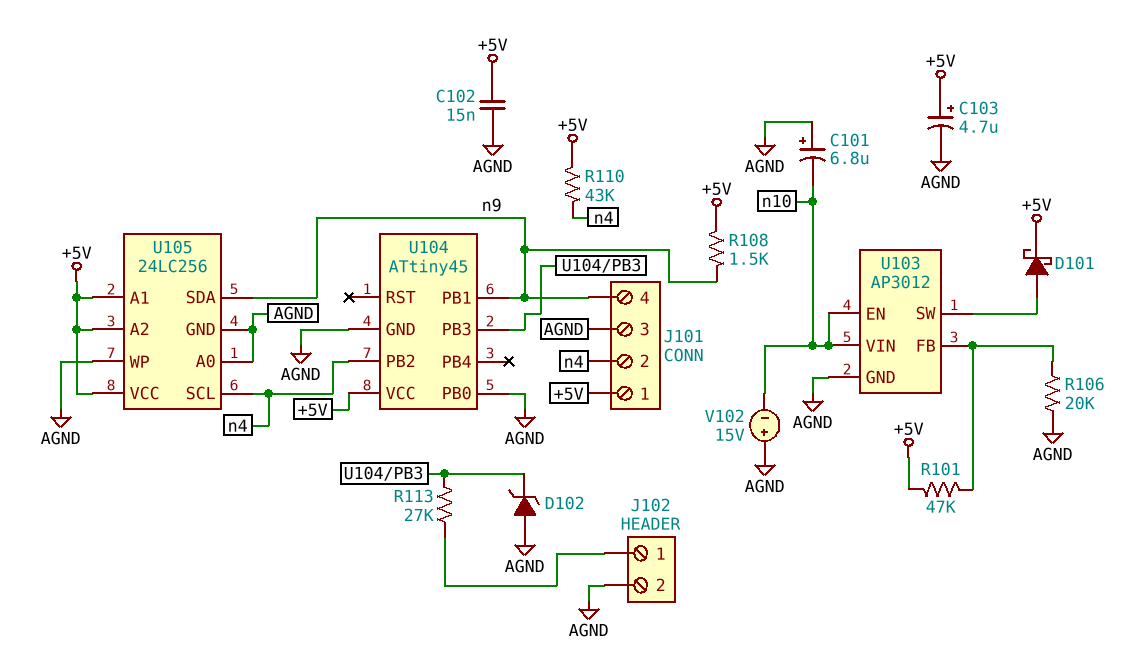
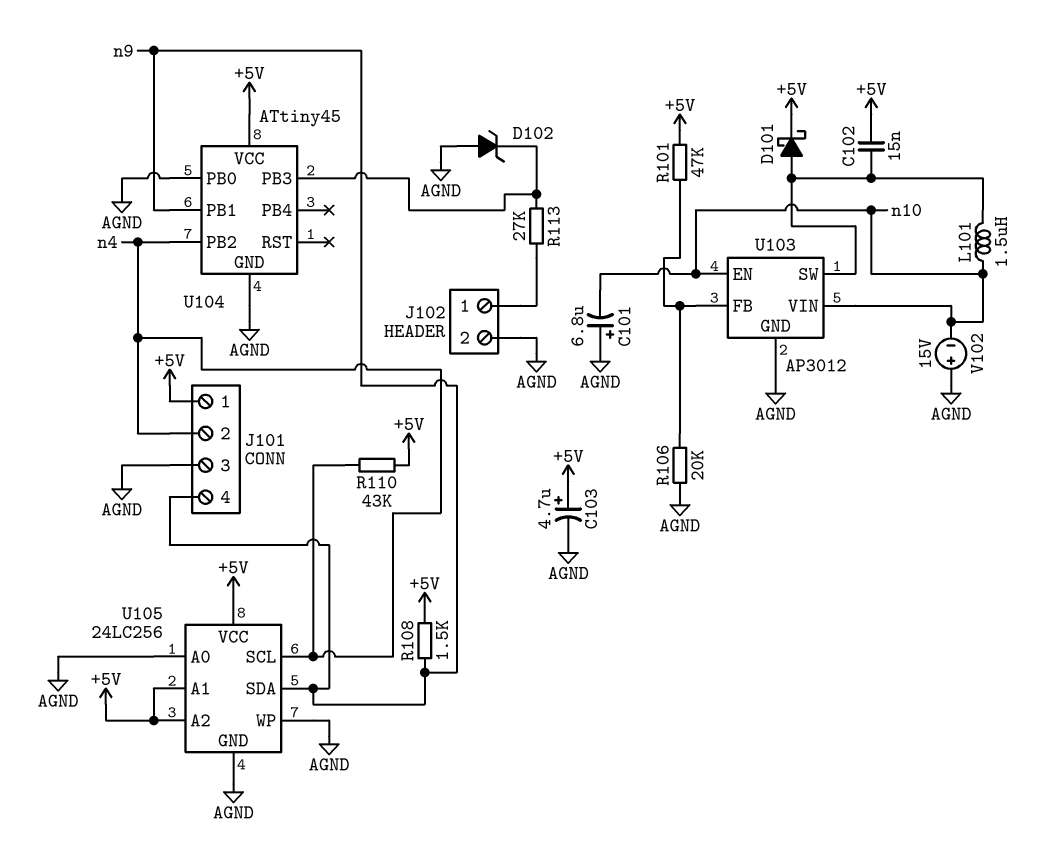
C102: 15nF (+5V, AGND) -> 15nF (+5V, U103/SW)
L101: none -> 1.5uH (U103/SW, n10)

